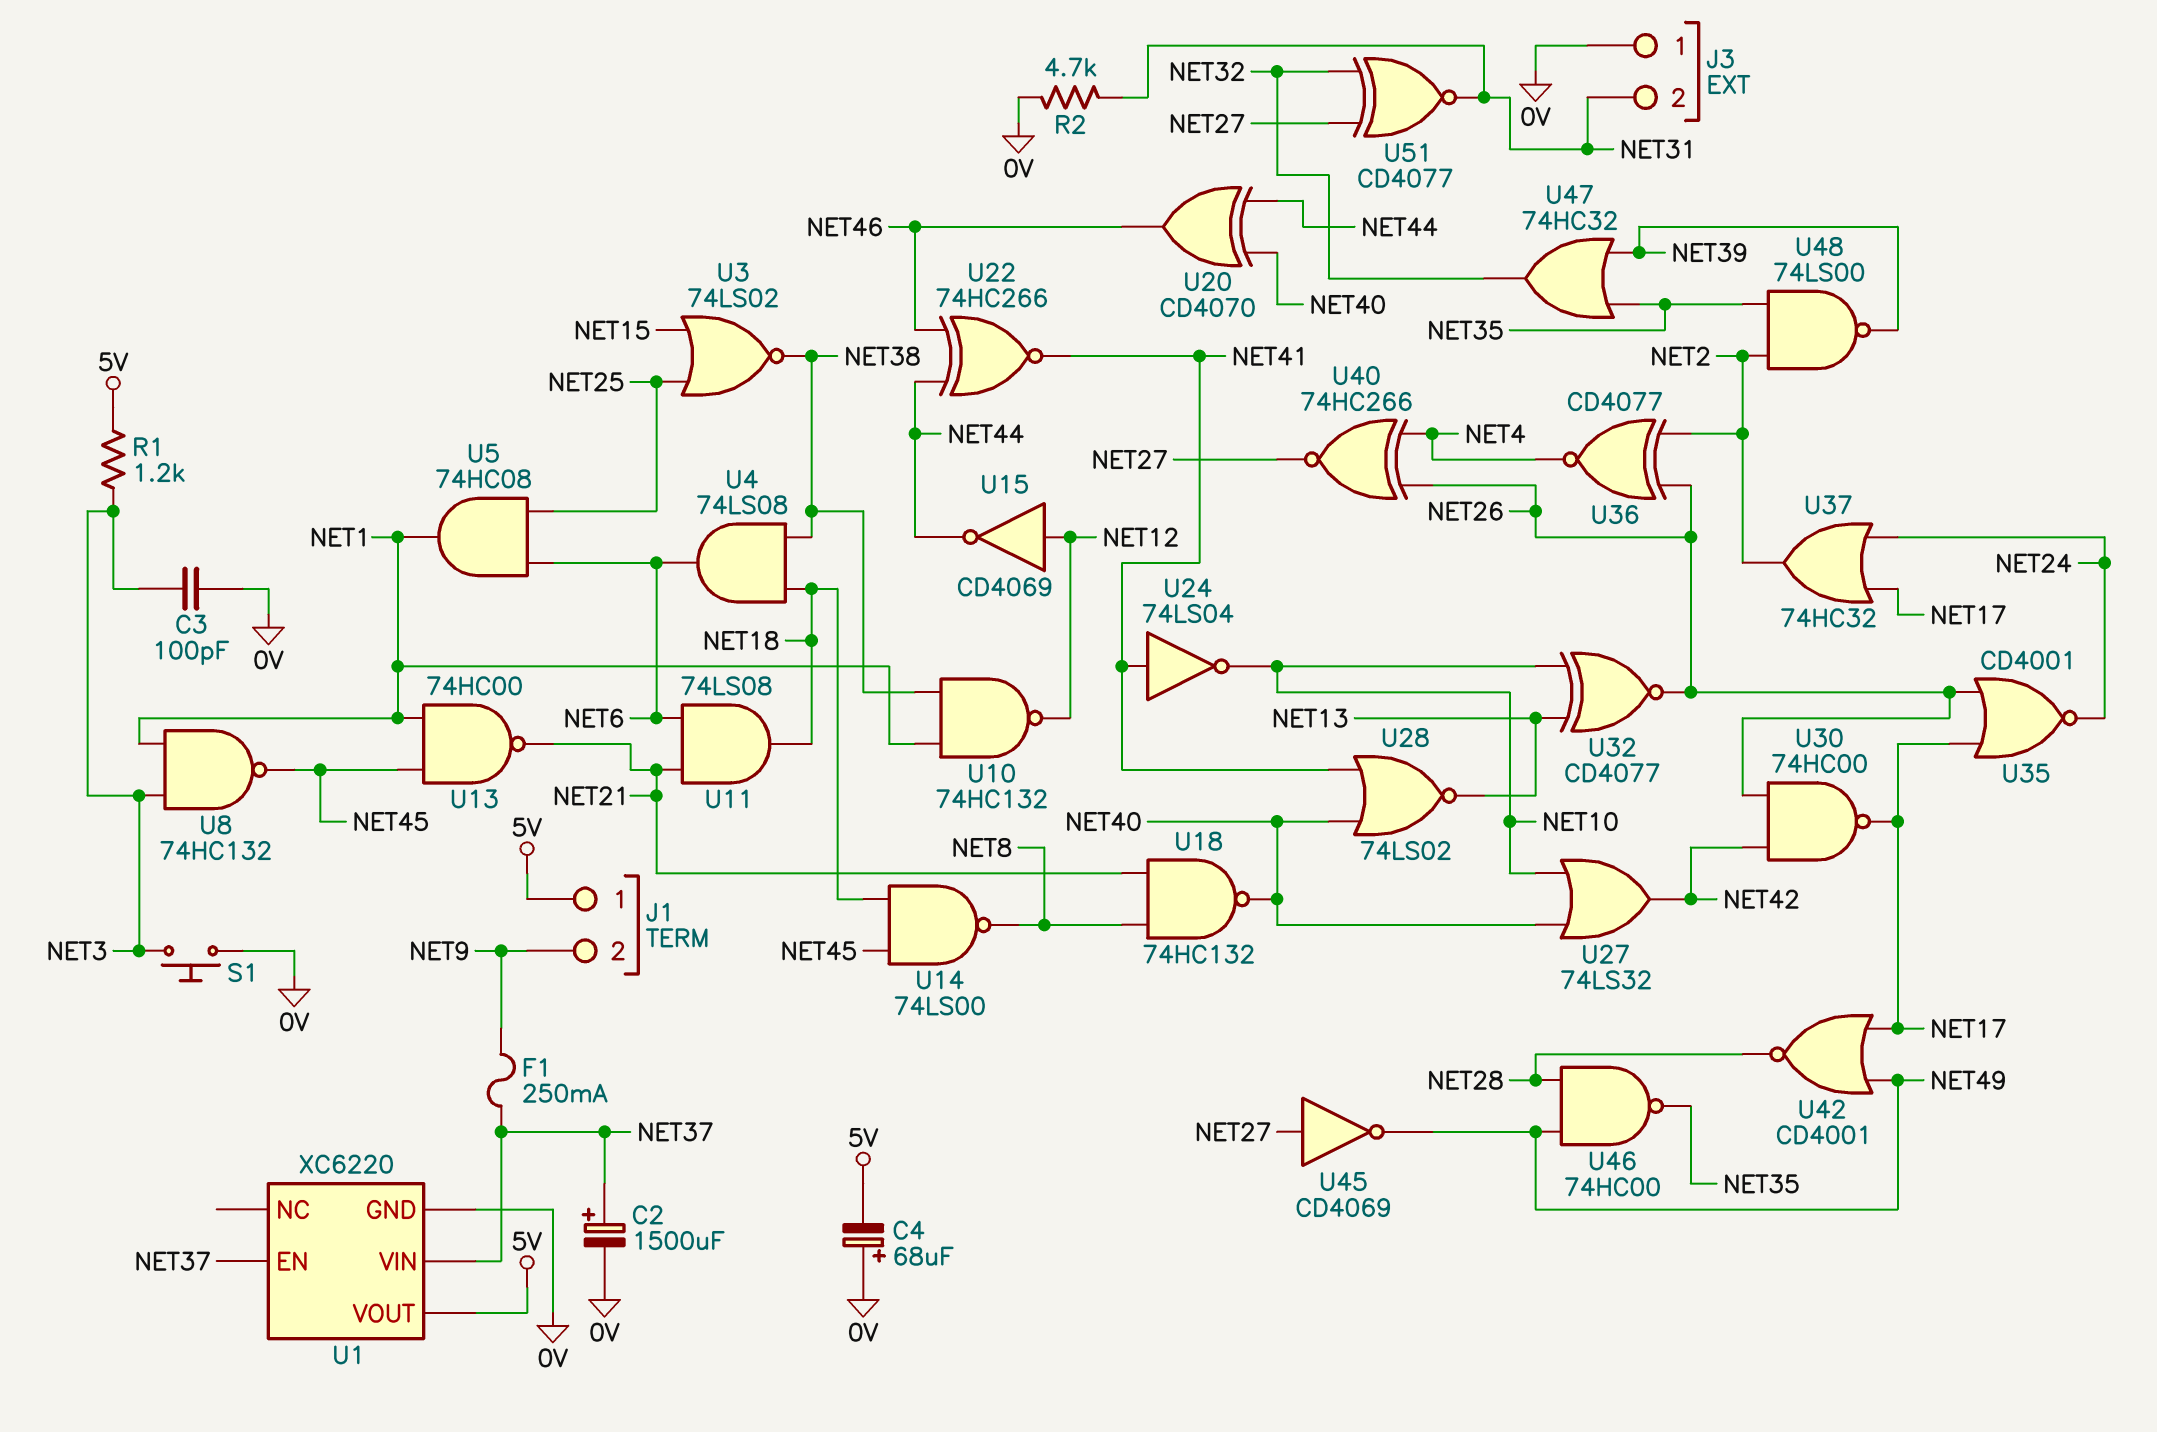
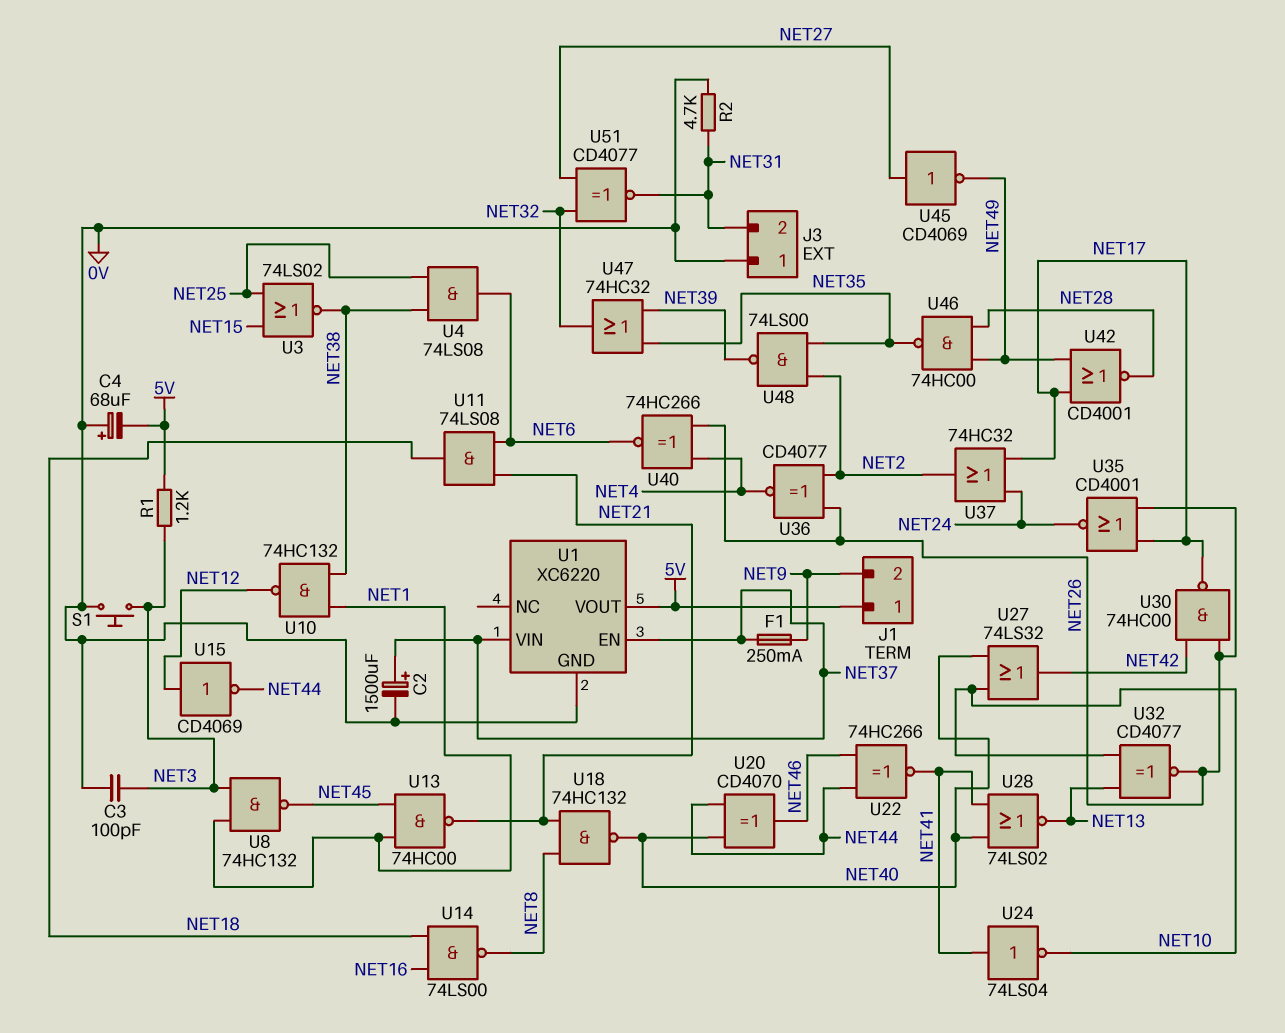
U4: AND 74LS08 (in NET18, in NET38, out NET6) -> AND 74LS08 (in NET25, in NET38, out NET6)
U5: AND 74HC08 (in NET6, in NET25, out NET1) -> none
U14: NAND 74LS00 (in NET18, in NET45, out NET8) -> NAND 74LS00 (in NET16, in NET18, out NET8)
U40: XNOR 74HC266 (in NET4, in NET26, out NET27) -> XNOR 74HC266 (in NET4, in NET26, out NET6)

